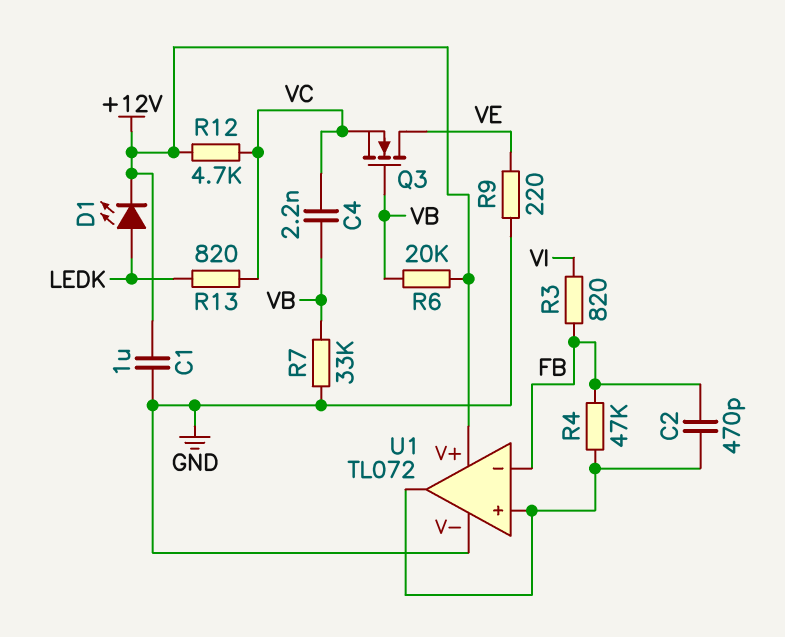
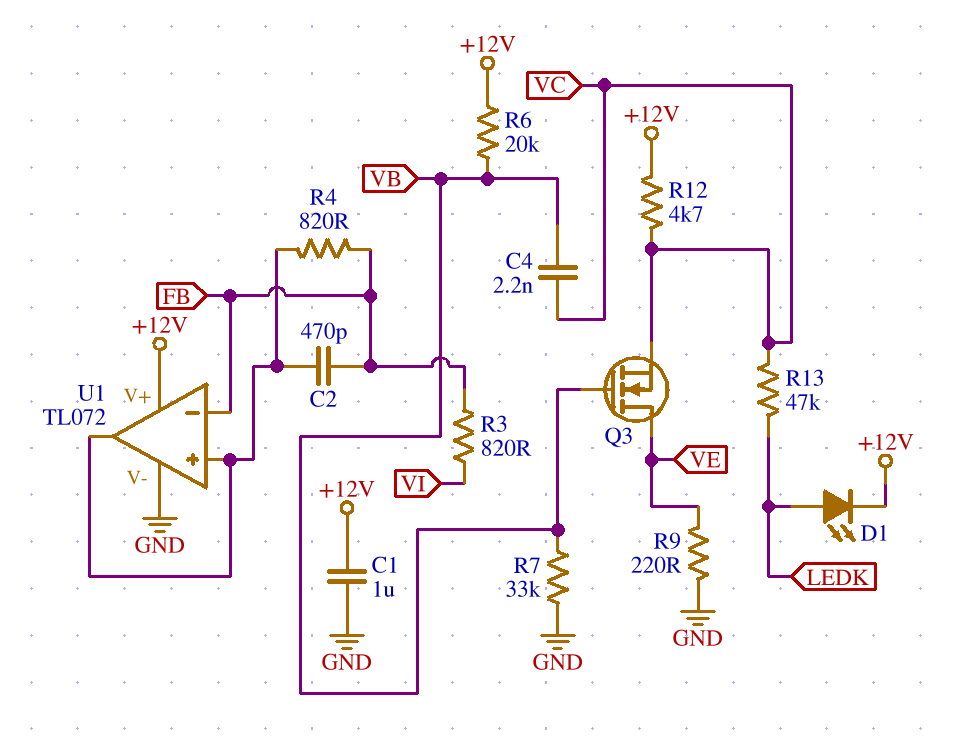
R4: 47k (FB, U1/in+) -> 820 (FB, U1/in+)
R13: 820 (LEDK, VC) -> 47k (LEDK, VC)

